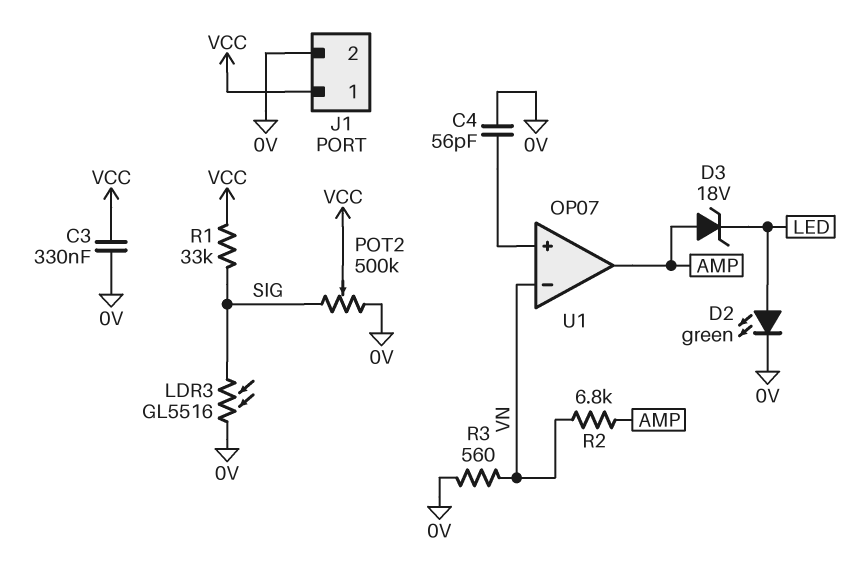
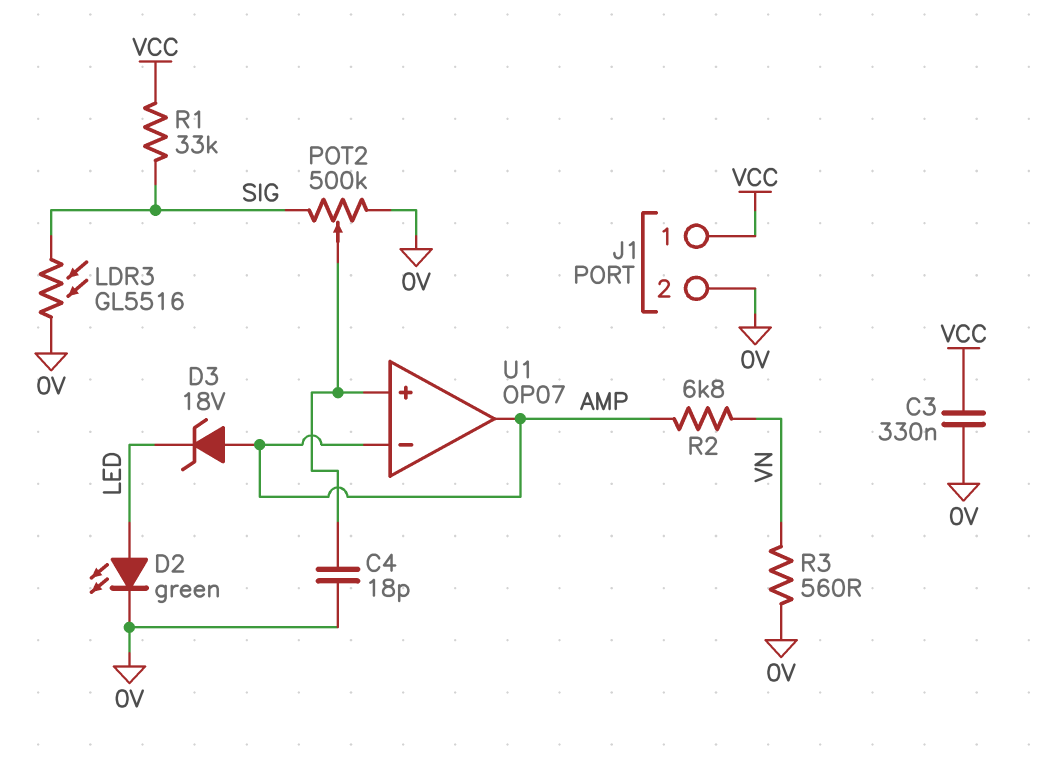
C4: 56pF (0V, U1/in+) -> 18pF (0V, U1/in+)
POT2: 500k (0V, SIG, wiper VCC) -> 500k (0V, SIG, wiper U1/in+)
U1 pin in-: VN -> AMP

